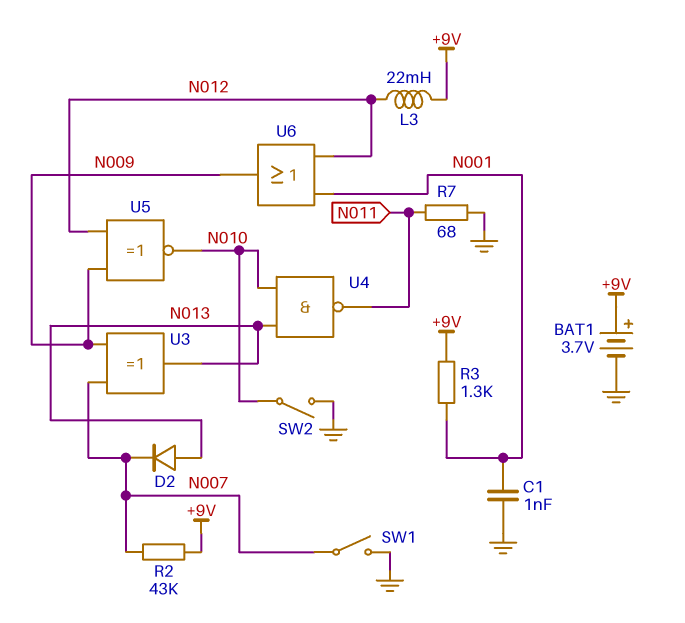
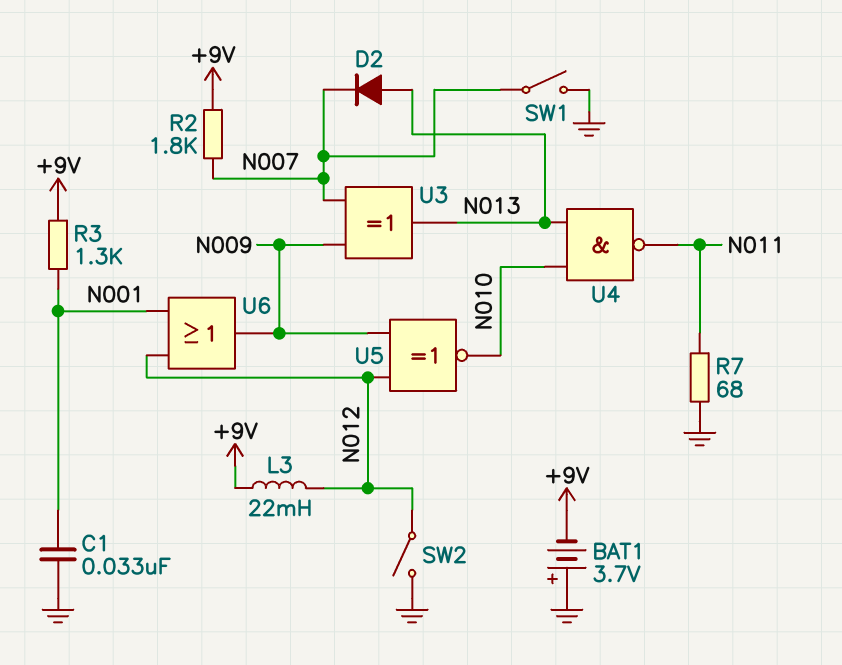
BAT1: 3.7V (plus +9V, minus GND) -> 3.7V (plus GND, minus +9V)
C1: 1nF (GND, N001) -> 33nF (GND, N001)
R2: 43k (+9V, N007) -> 1.8k (+9V, N007)
SW2: switch (GND, N010) -> switch (GND, N012)

